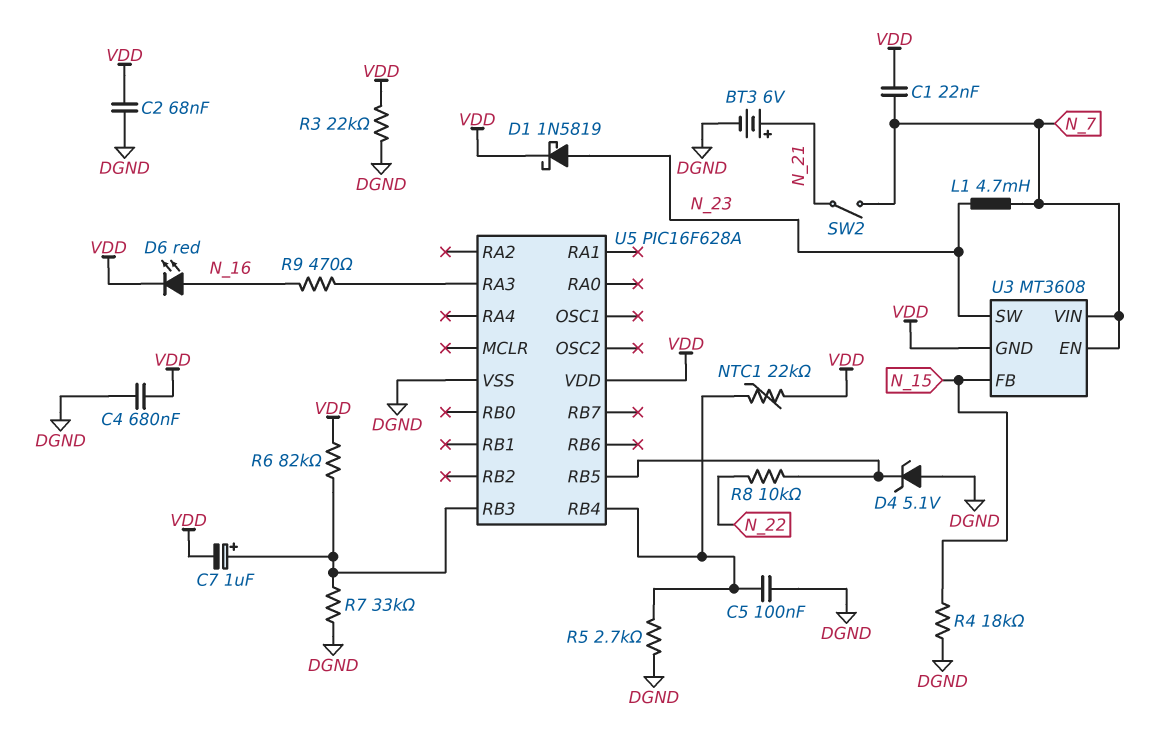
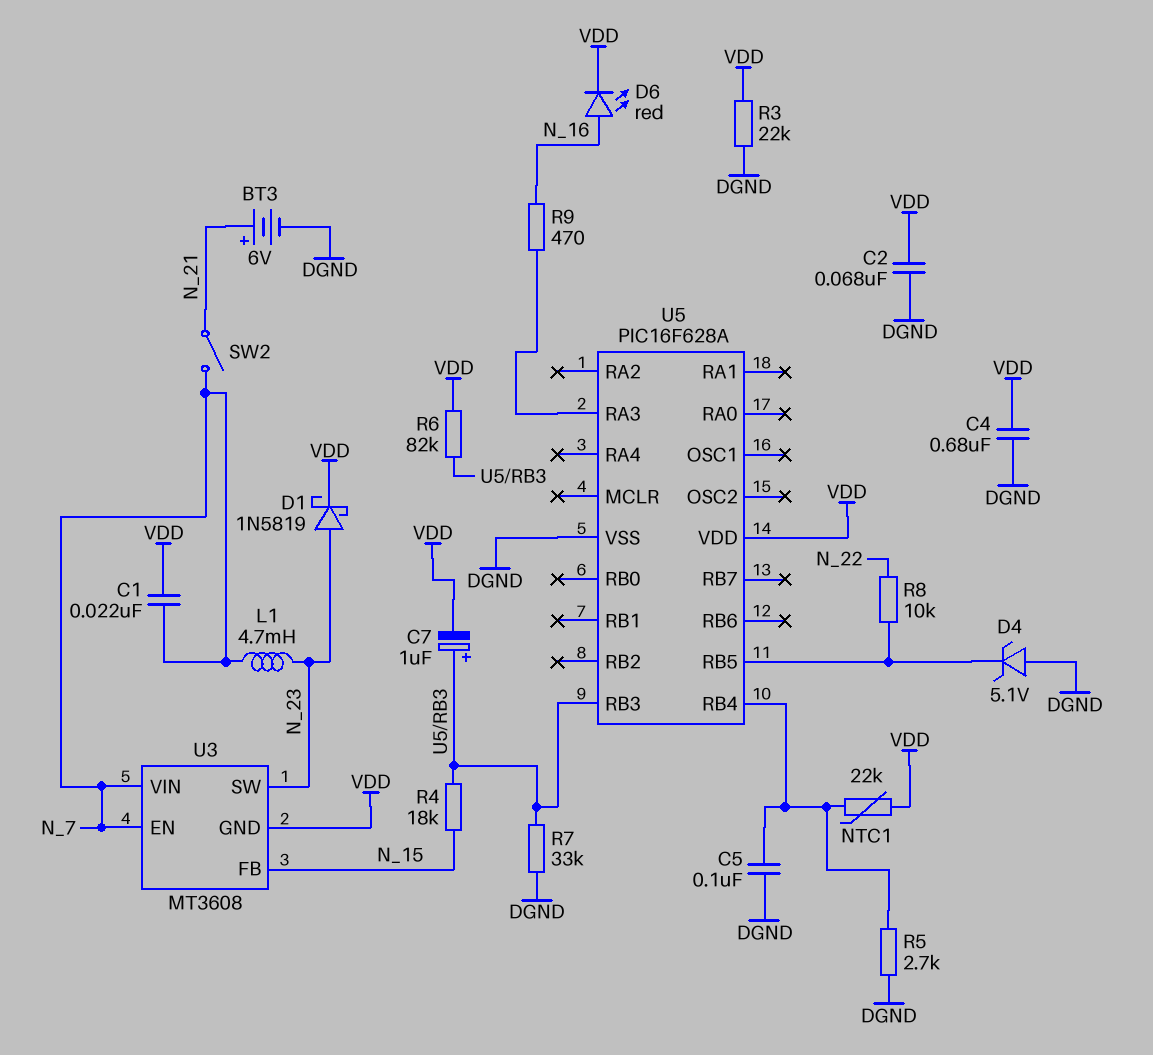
R4: 18k (DGND, N_15) -> 18k (N_15, U5/RB3)

